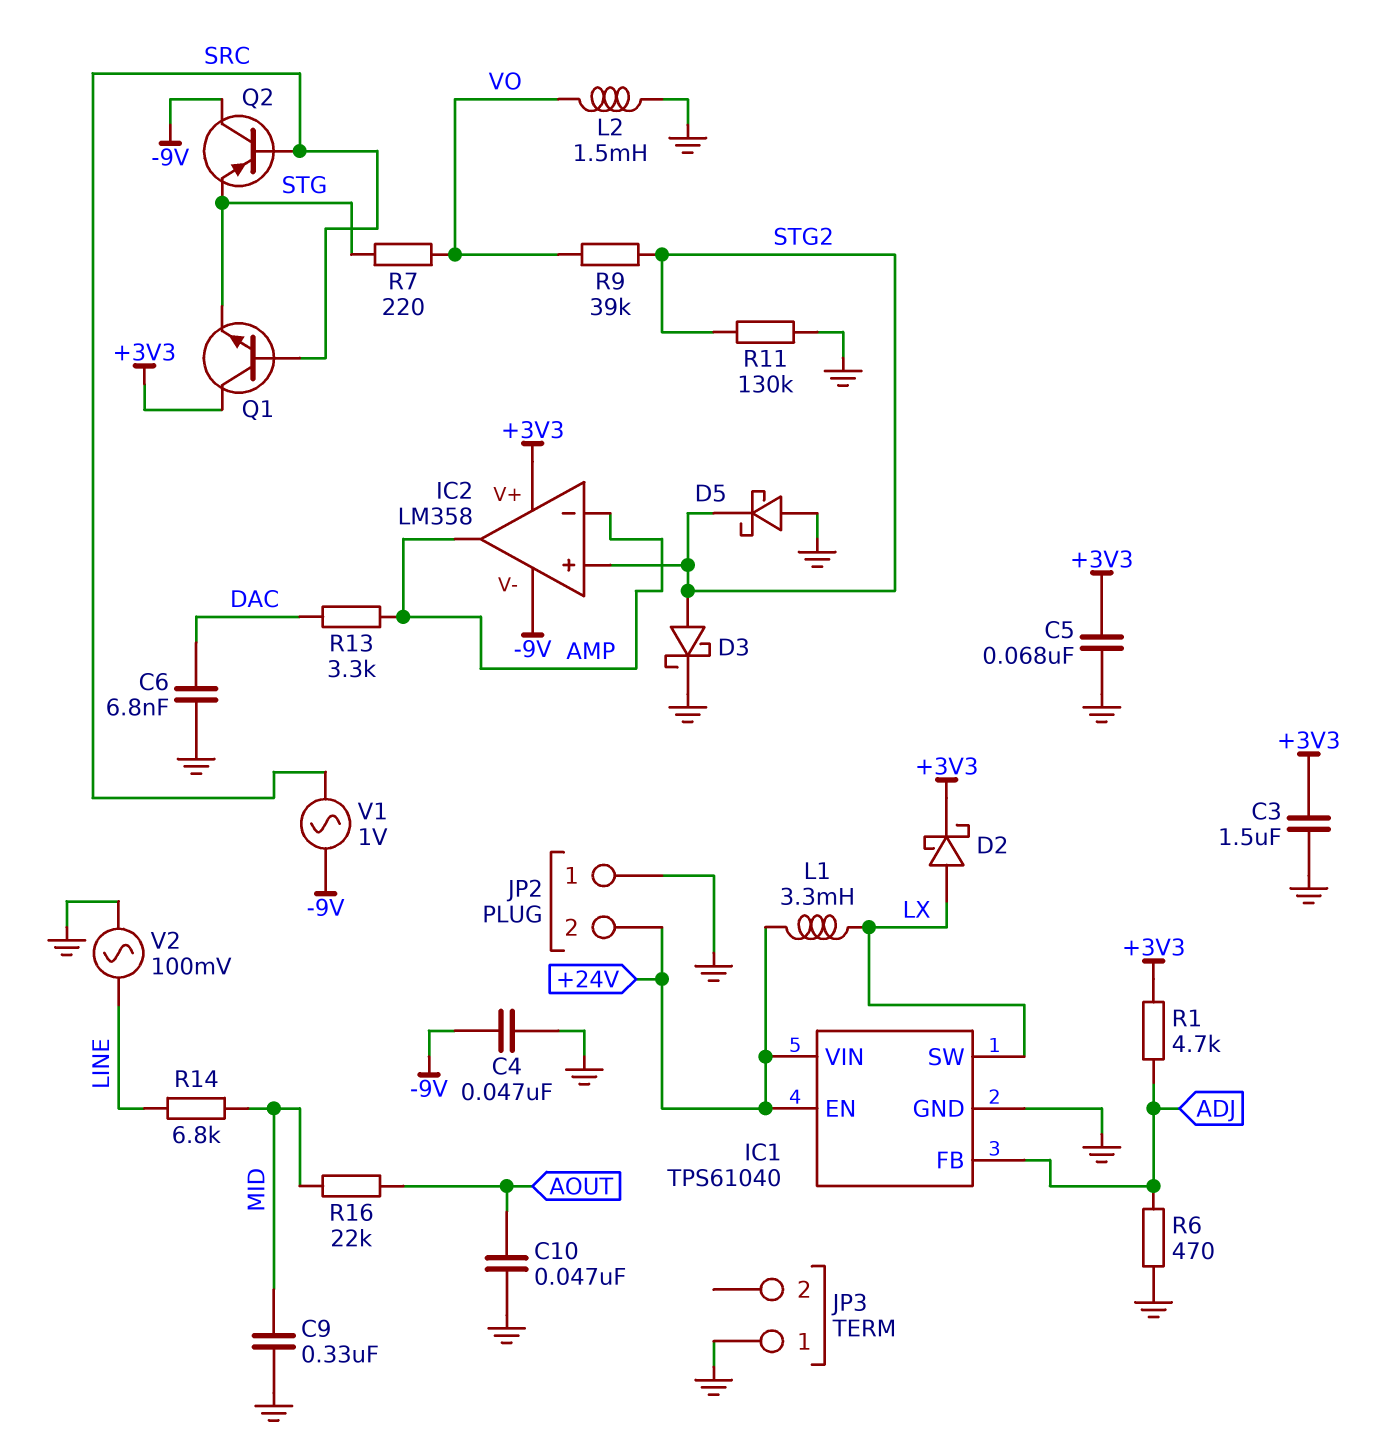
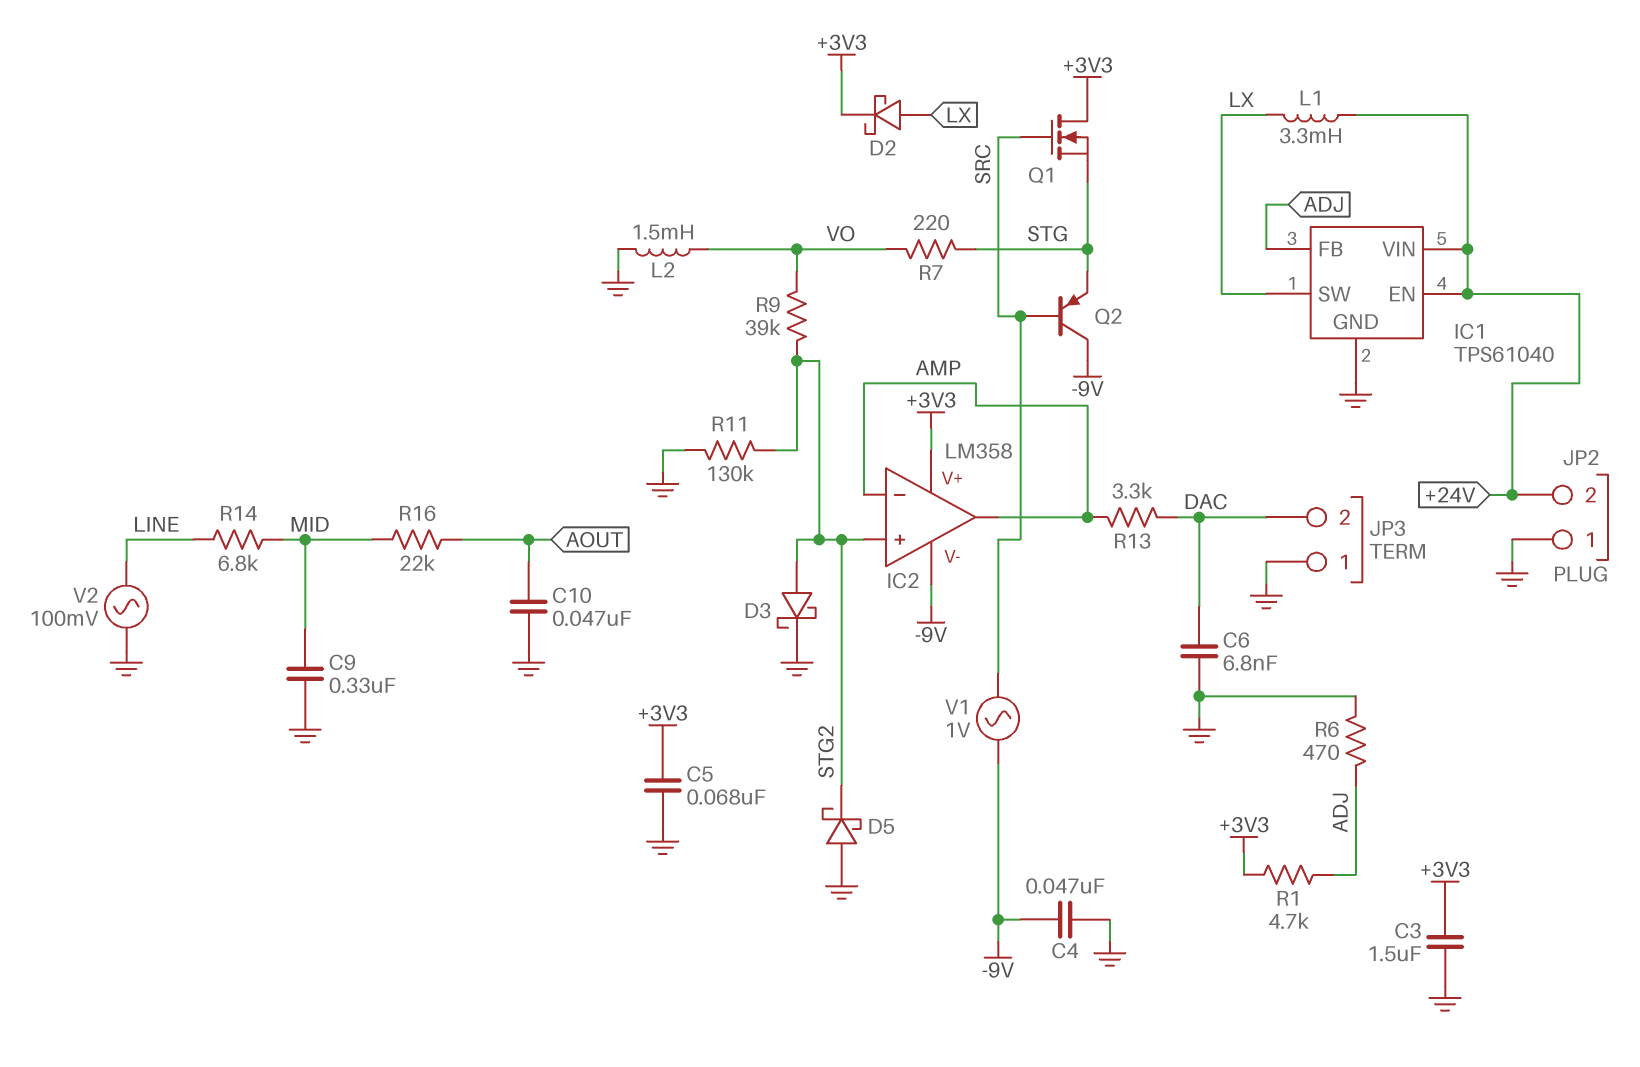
JP3 pin 2: none -> DAC
Q1: NPN (B SRC, C +3V3, E STG) -> NMOS (G SRC, D +3V3, S STG)

